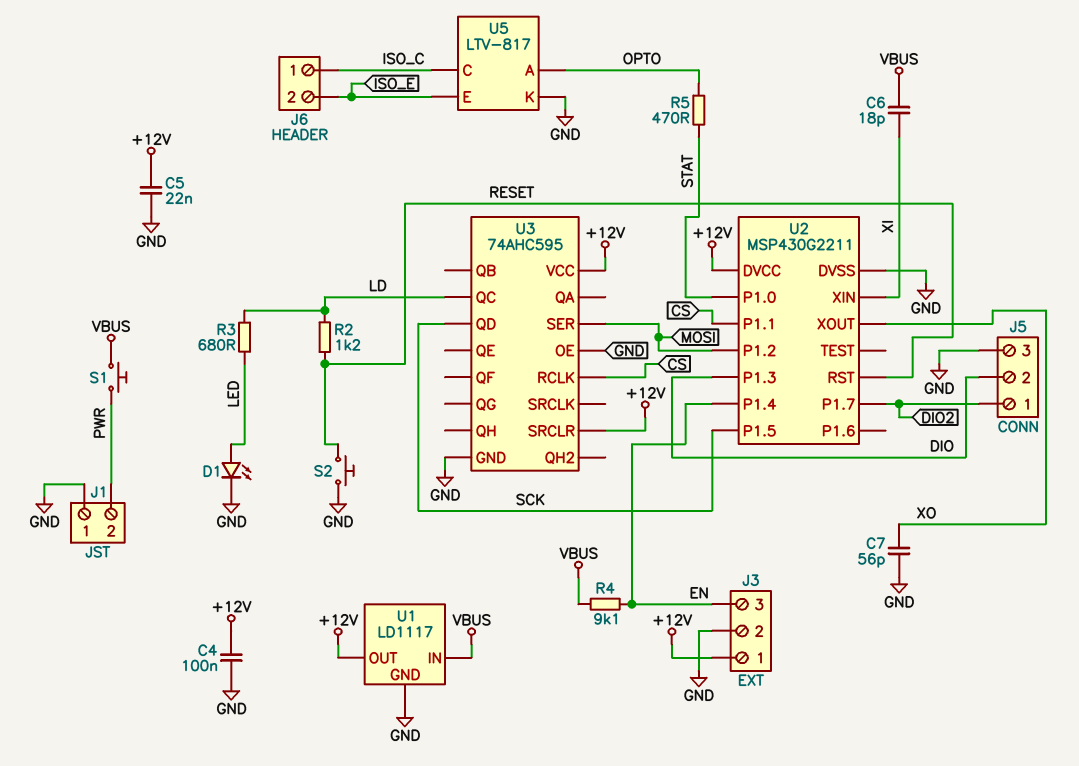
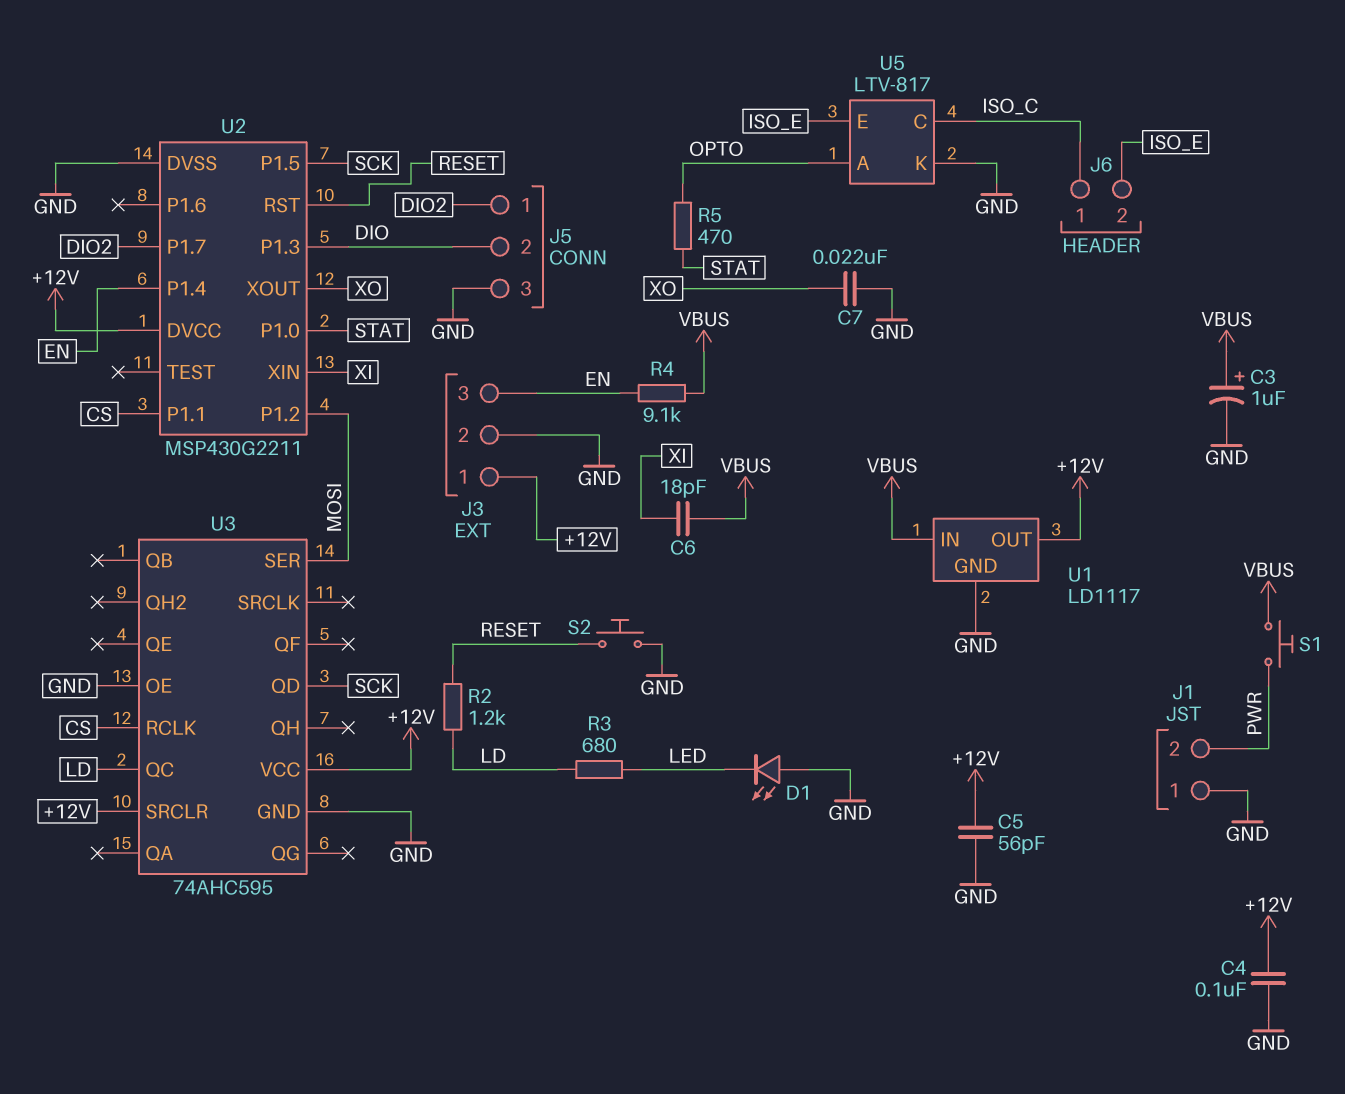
C3: none -> 1uF (plus VBUS, minus GND)
C5: 22nF (+12V, GND) -> 56pF (+12V, GND)
C7: 56pF (GND, XO) -> 22nF (GND, XO)
D1: LED (A LED, K GND) -> LED (A GND, K LED)

